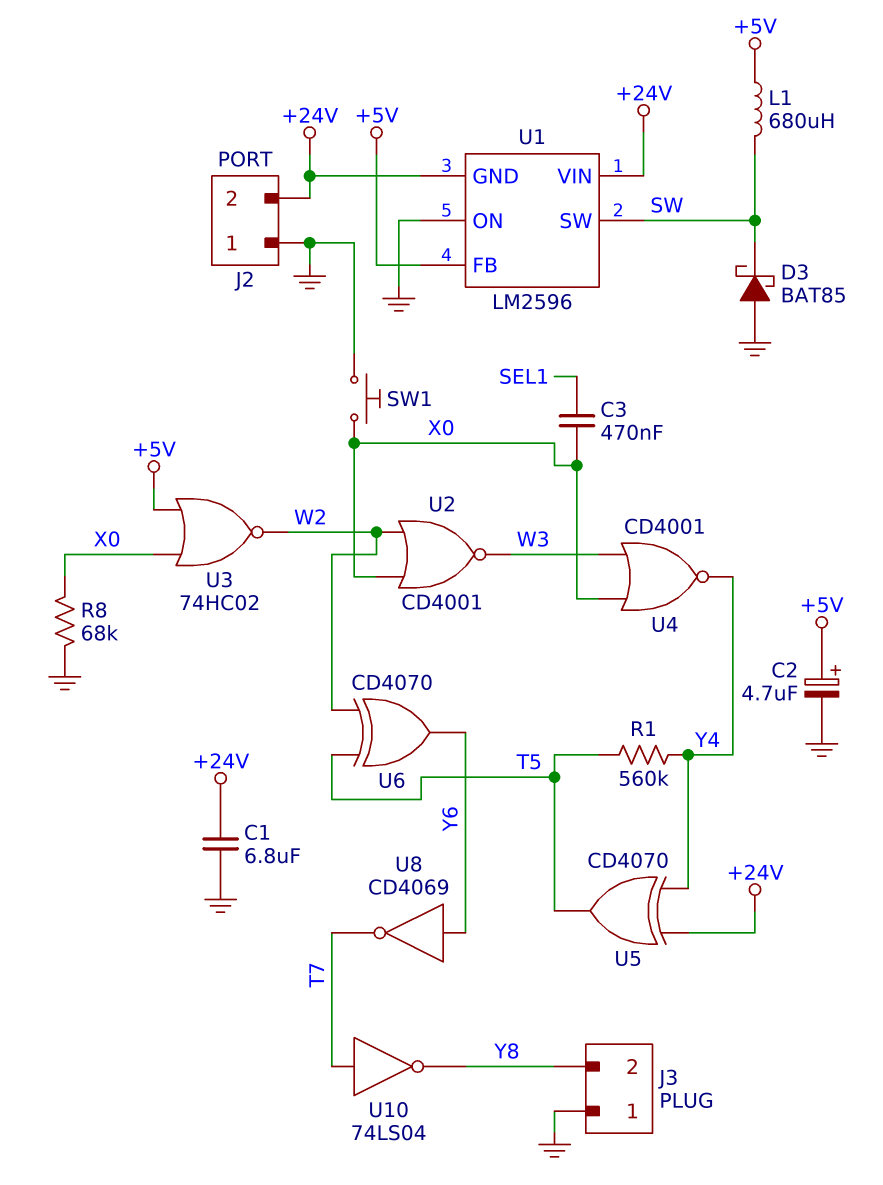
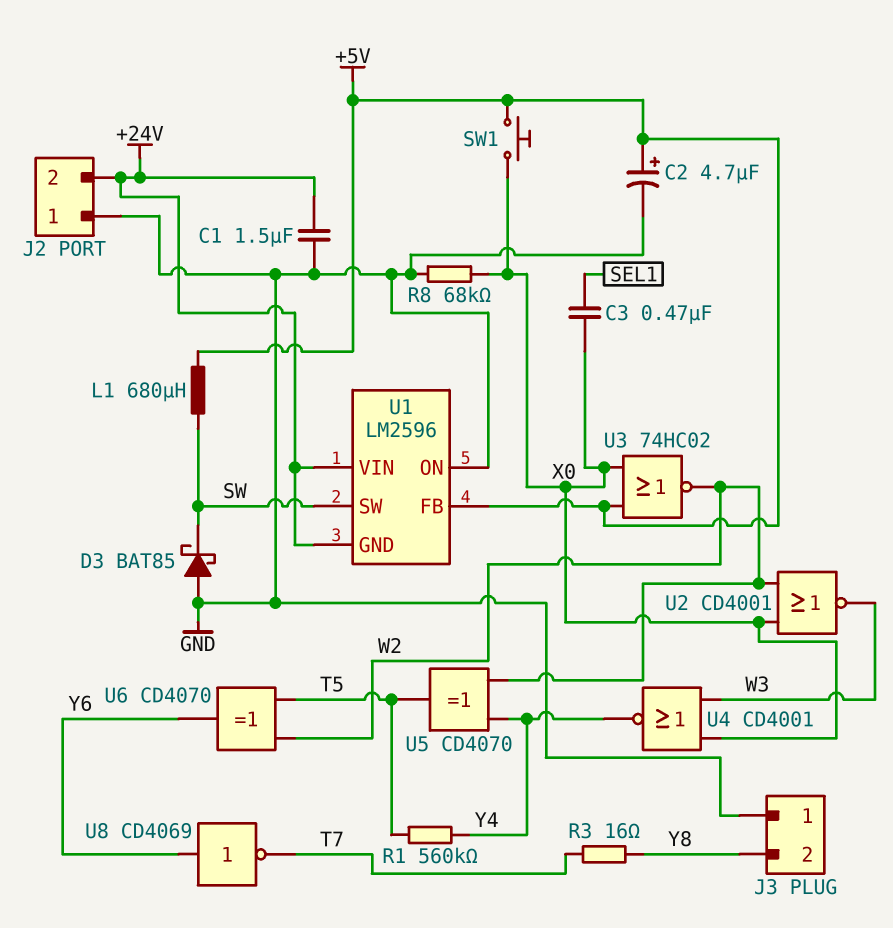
C1: 6.8uF (+24V, GND) -> 1.5uF (+24V, GND)
R3: none -> 16 (T7, Y8)
SW1: button (GND, X0) -> button (+5V, X0)
U5: XOR CD4070 (in +24V, in Y4, out T5) -> XOR CD4070 (in W2, in Y4, out T5)
U10: NOT 74LS04 (in T7, out Y8) -> none

